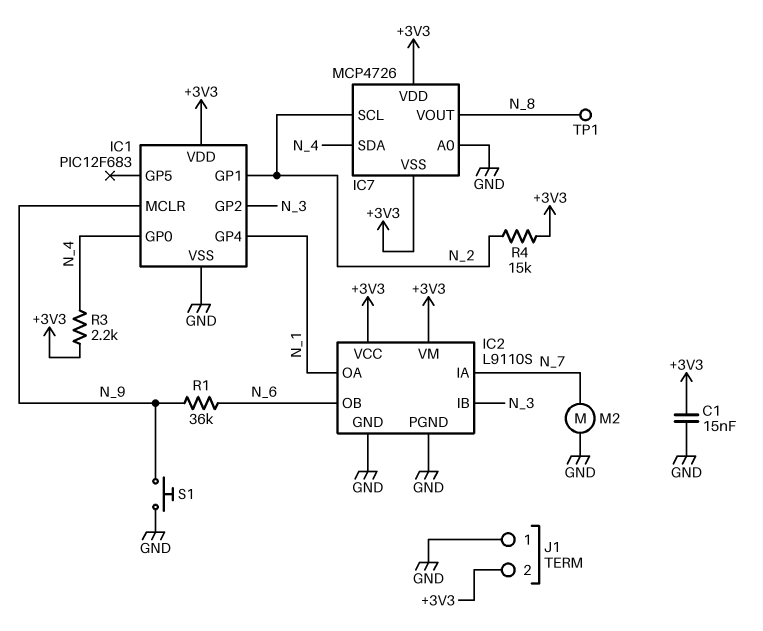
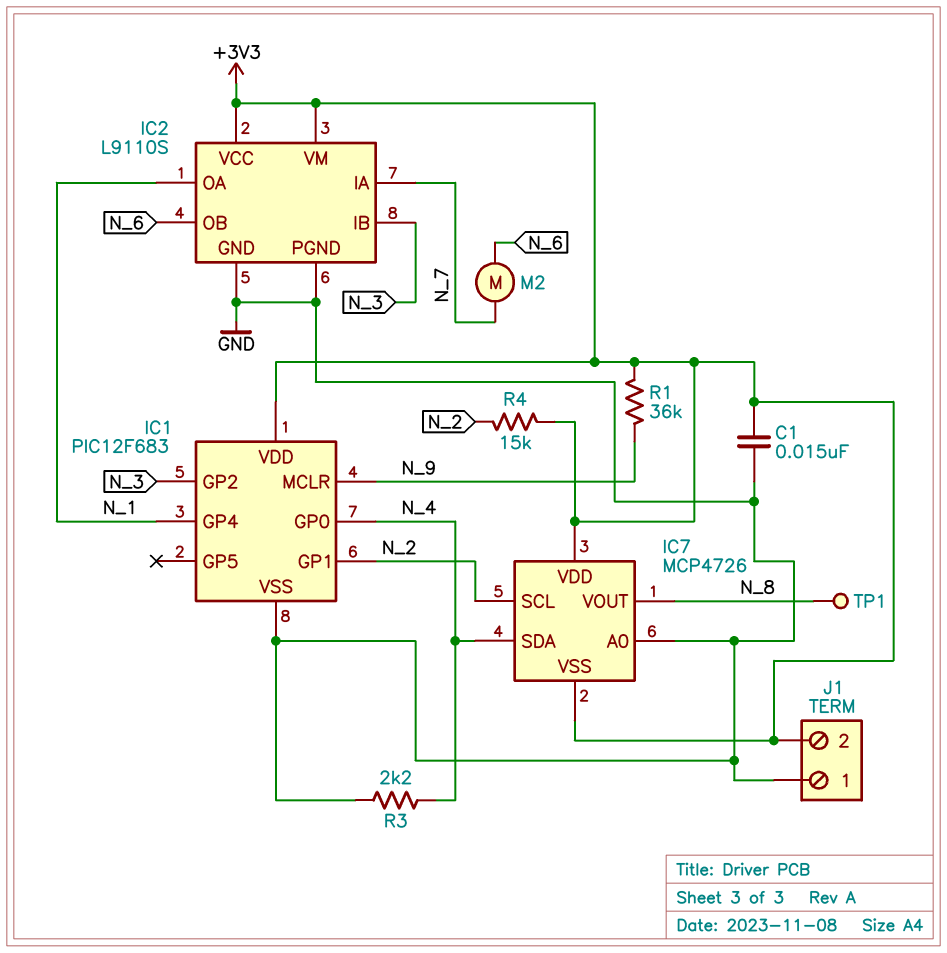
M2: motor (GND, N_7) -> motor (N_6, N_7)
R1: 36k (N_6, N_9) -> 36k (+3V3, N_9)
R3: 2.2k (+3V3, N_4) -> 2.2k (GND, N_4)
S1: button (GND, N_9) -> none

